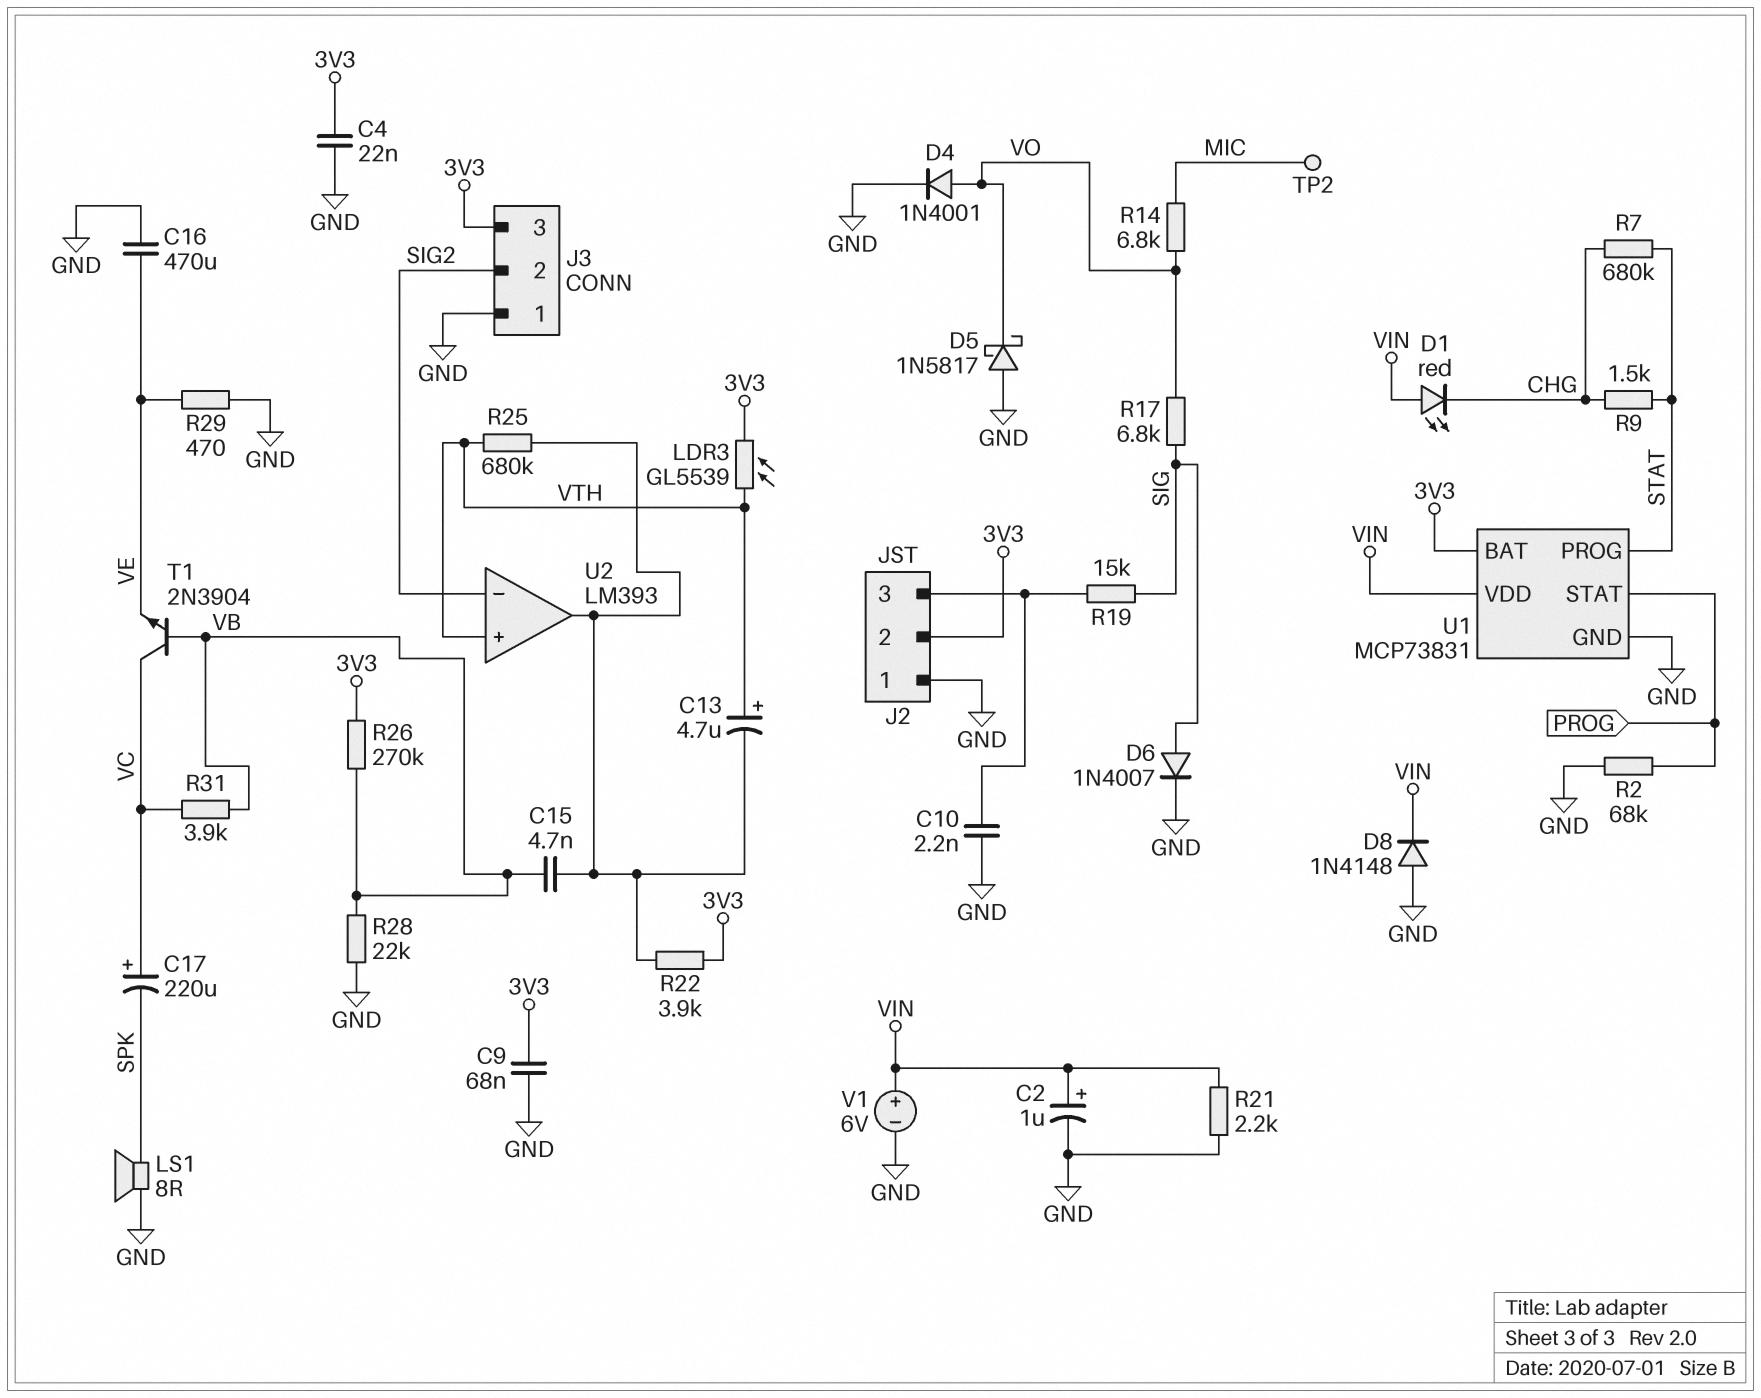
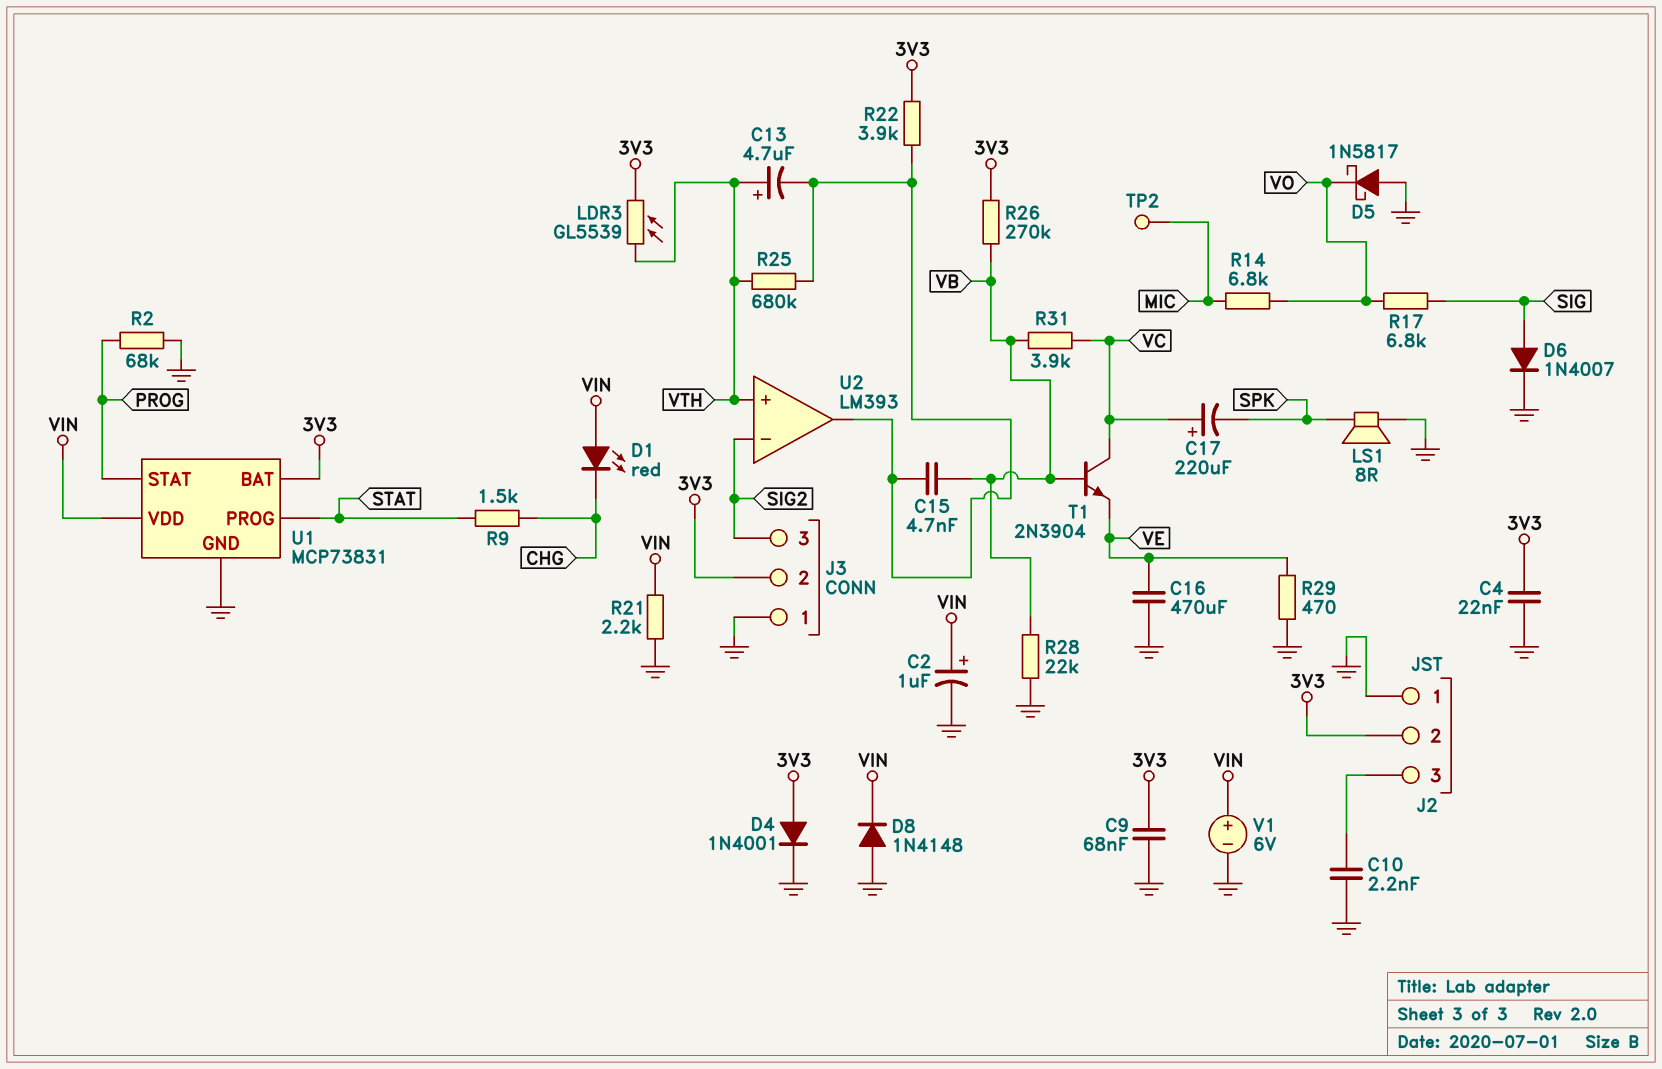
D4: diode 1N4001 (A VO, K GND) -> diode 1N4001 (A 3V3, K GND)
J3 pin 2: SIG2 -> 3V3
J3 pin 3: 3V3 -> SIG2
R7: 680k (CHG, STAT) -> none
R19: 15k (J2/3, SIG) -> none

